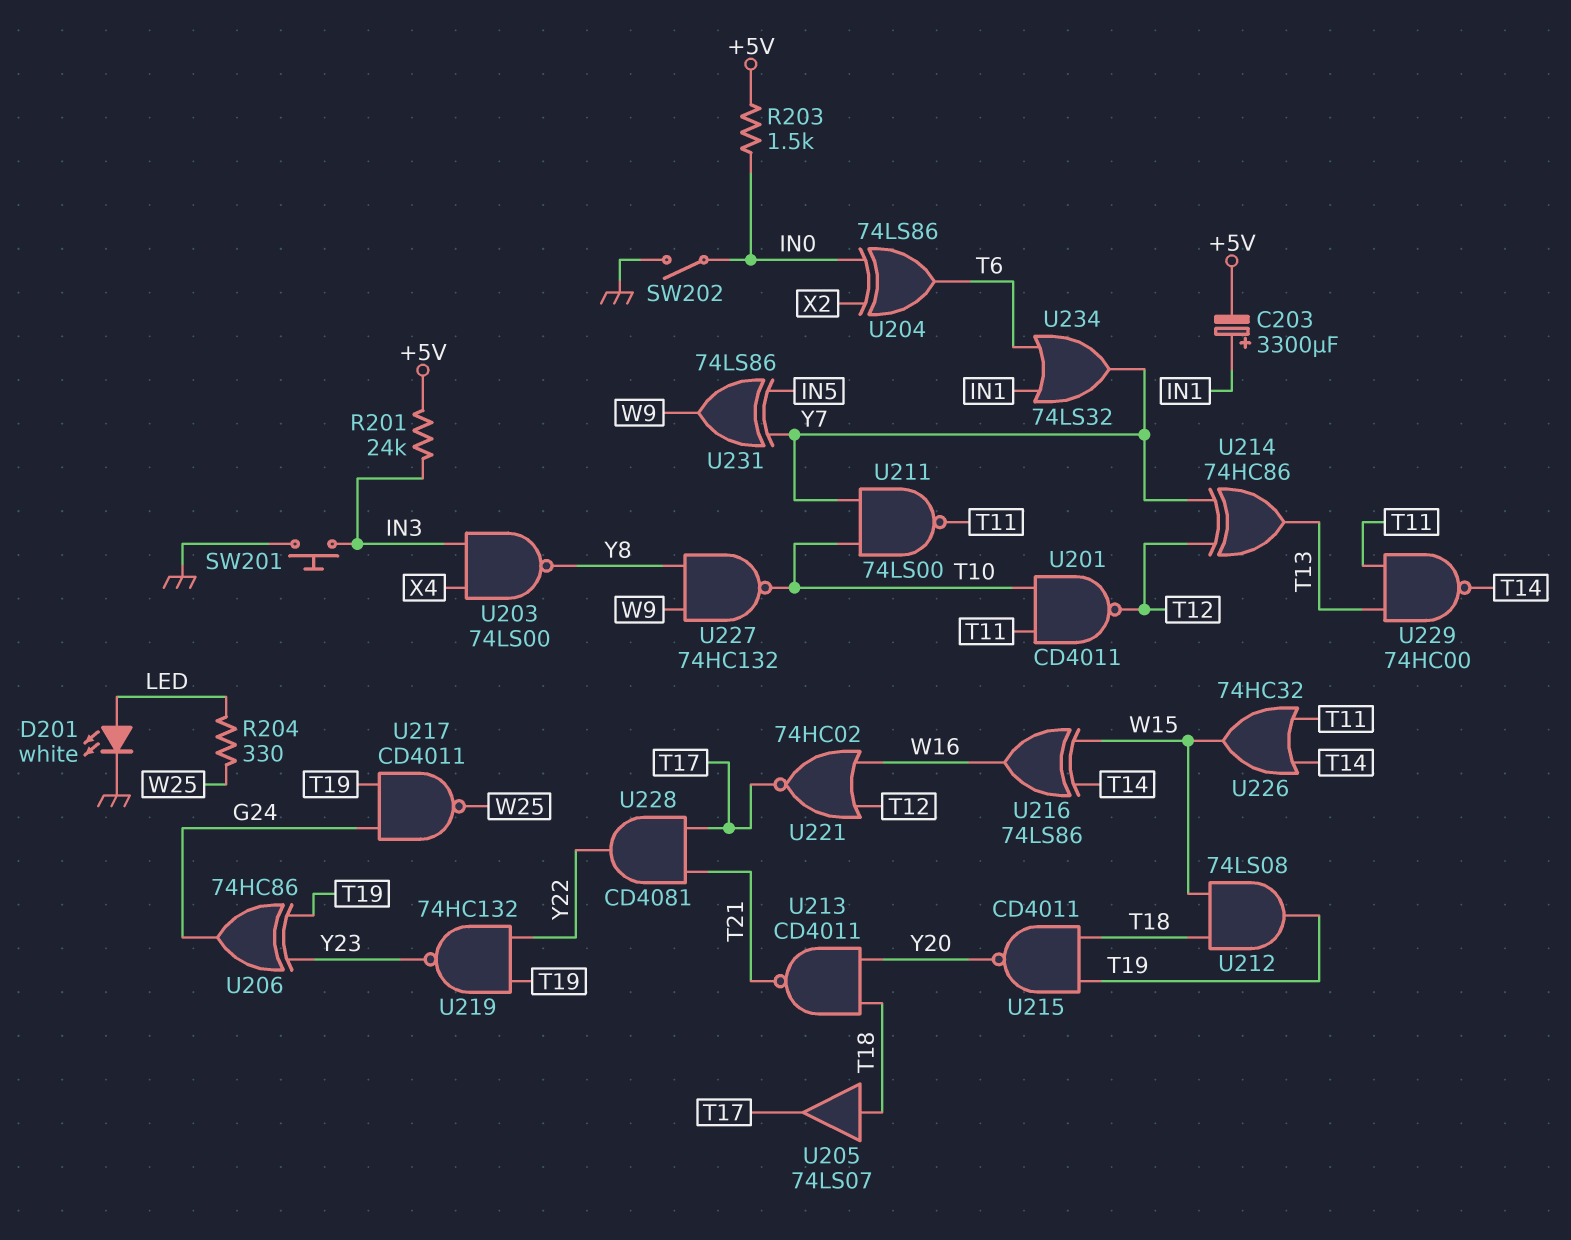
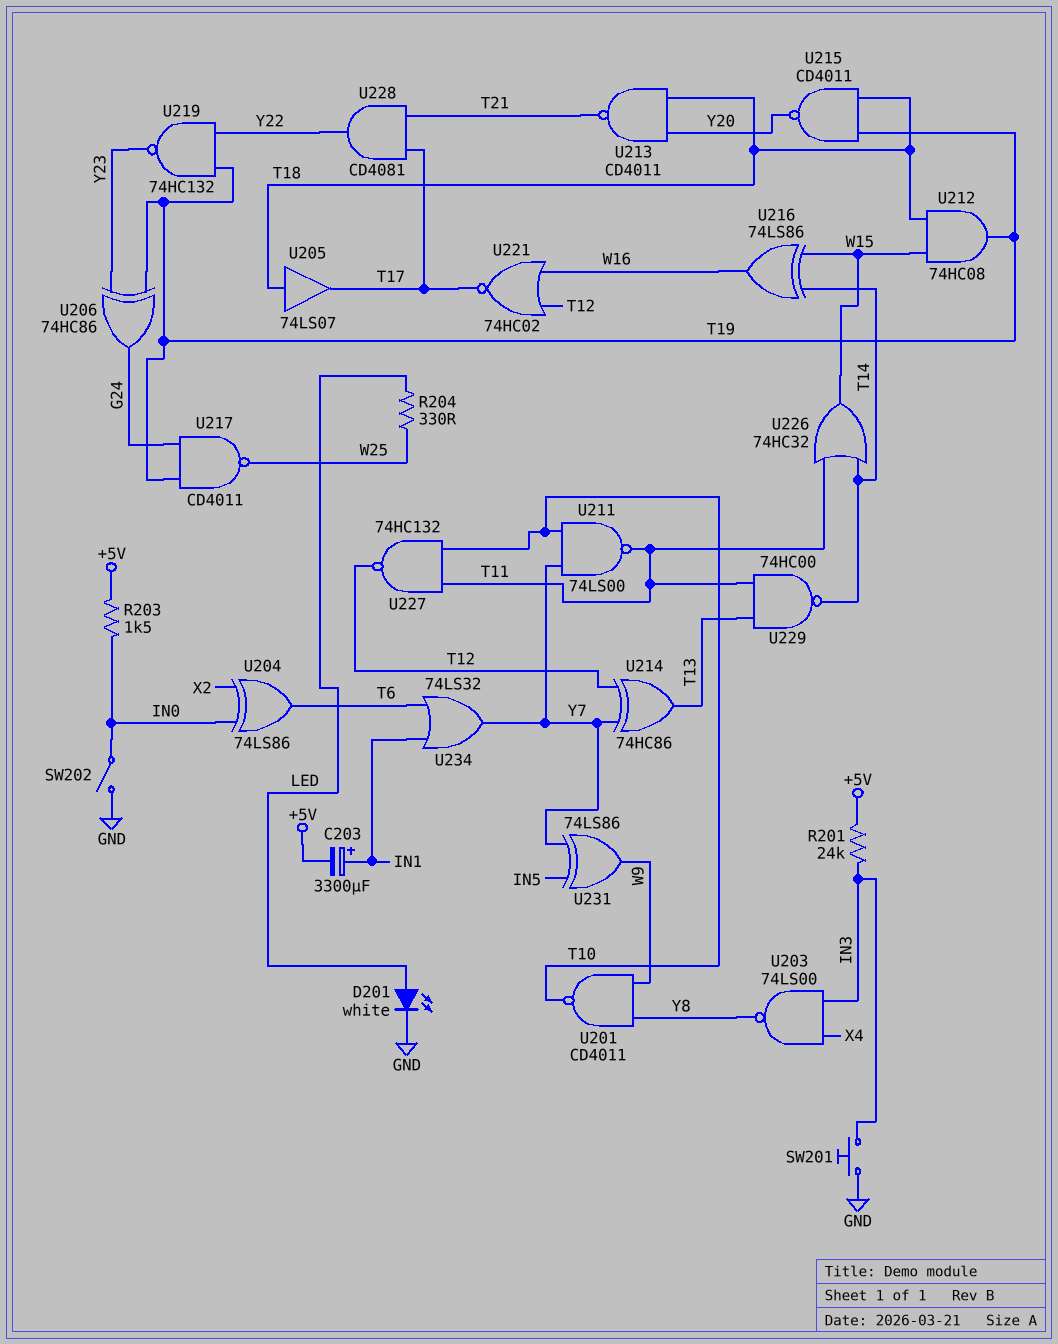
U201: NAND CD4011 (in T10, in T11, out T12) -> NAND CD4011 (in W9, in Y8, out T10)
U212: AND 74LS08 (in T18, in W15, out T19) -> AND 74HC08 (in T18, in W15, out T19)
U227: NAND 74HC132 (in W9, in Y8, out T10) -> NAND 74HC132 (in T10, in T11, out T12)

